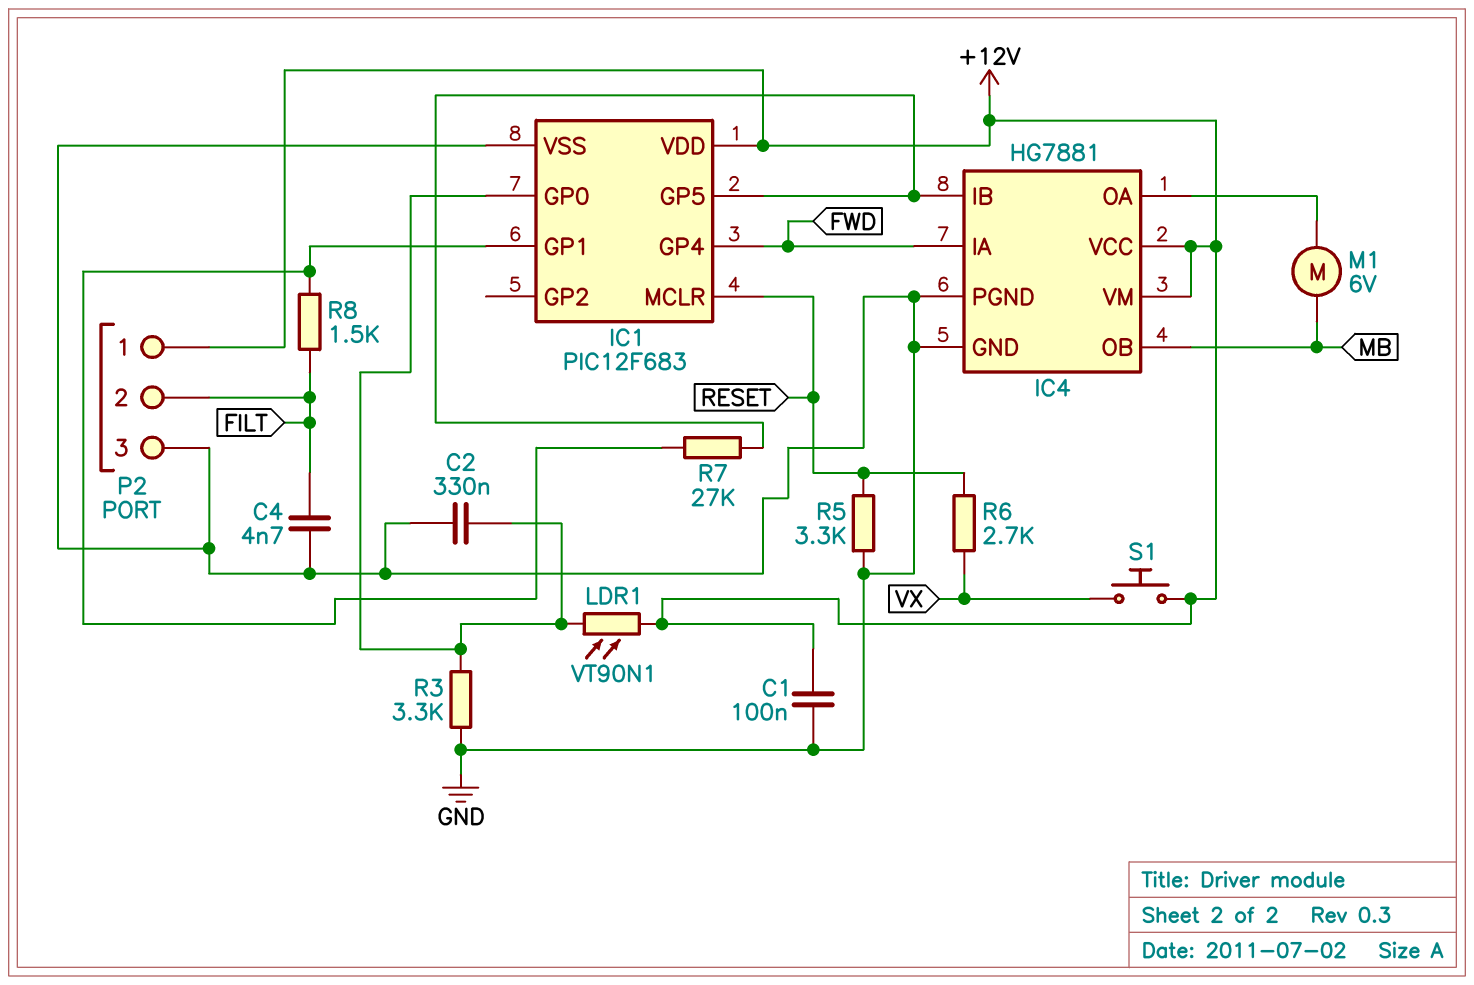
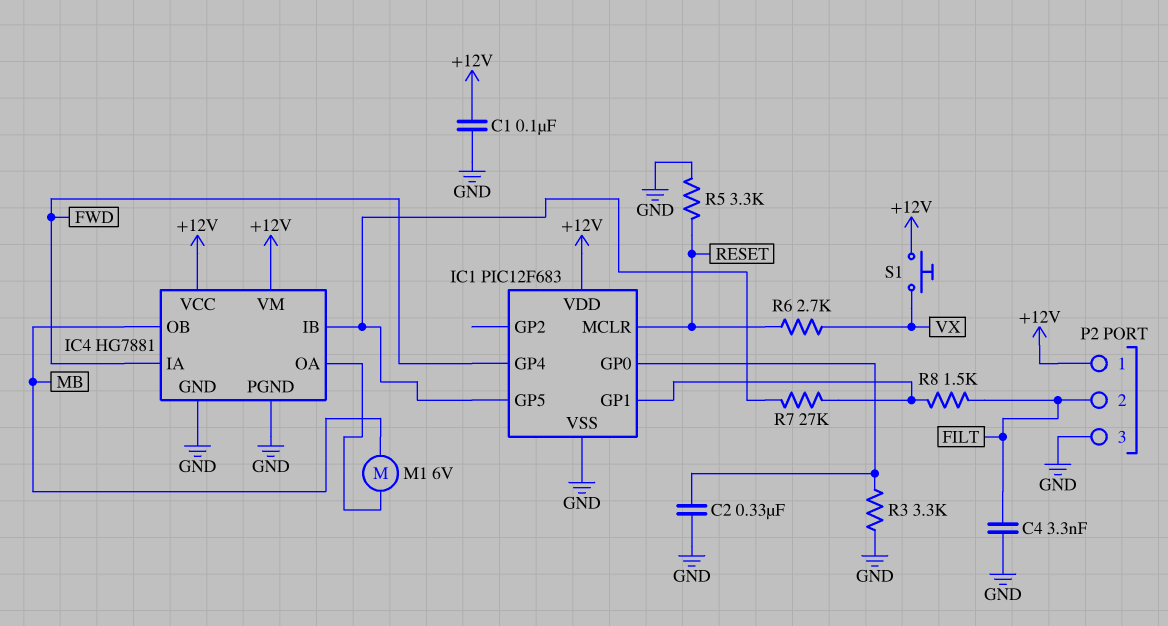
C4: 4.7nF (FILT, GND) -> 3.3nF (FILT, GND)
LDR1: VT90N1 (+12V, IC1/GP0) -> none

